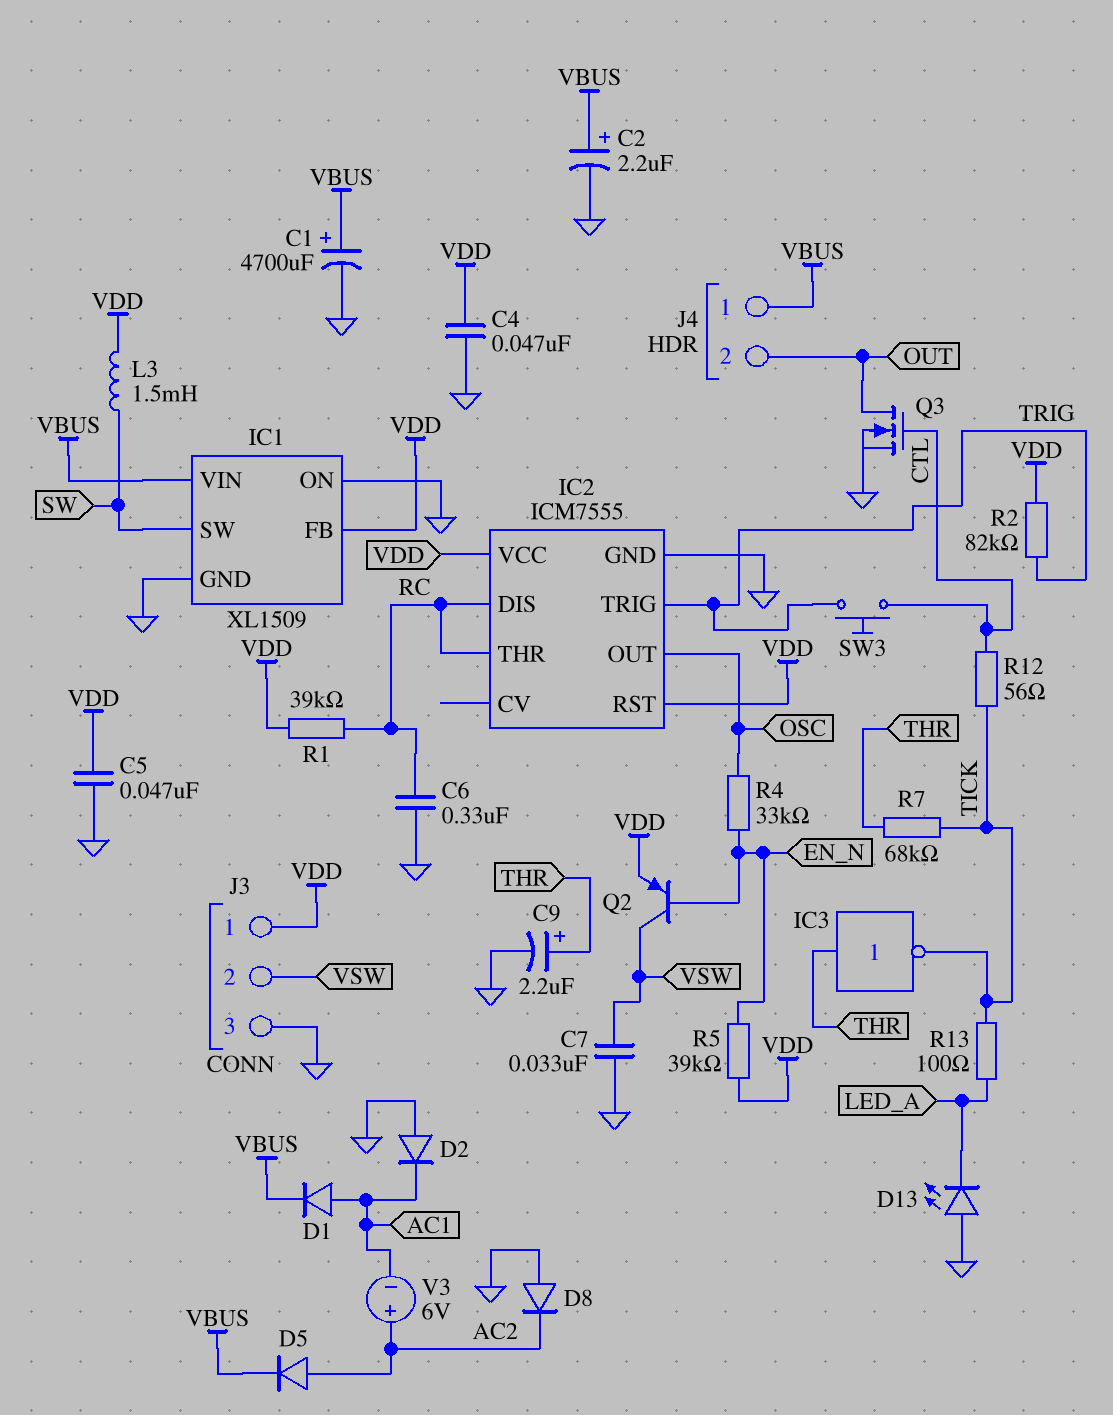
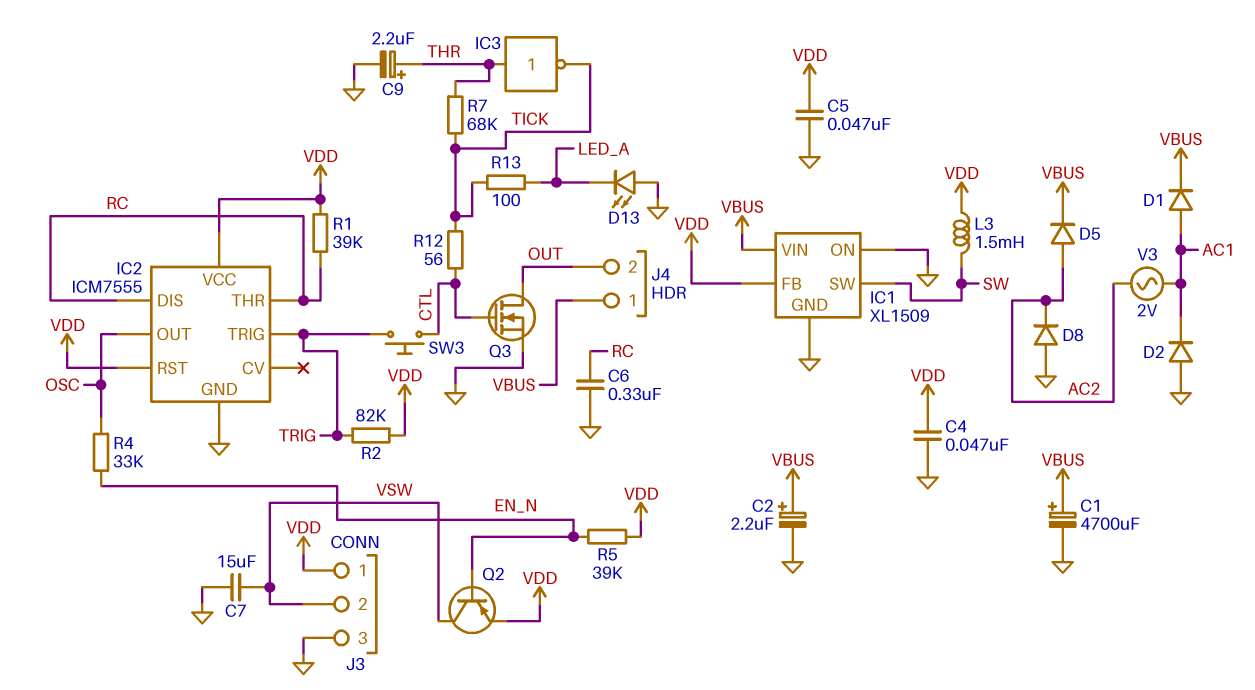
C7: 33nF (GND, VSW) -> 15uF (GND, VSW)
V3: 6V (plus AC2, minus AC1) -> AC 2V (AC1, AC2)

